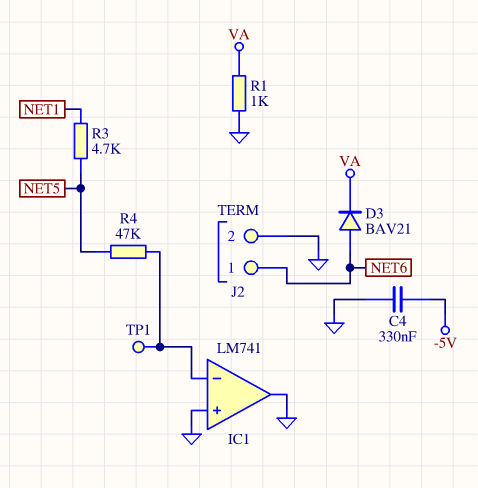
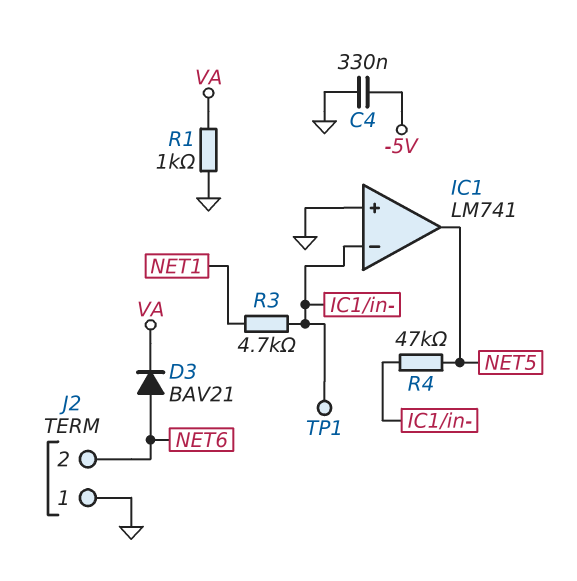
IC1 pin out: GND -> NET5
J2 pin 1: NET6 -> GND
J2 pin 2: GND -> NET6
R3: 4.7k (NET1, NET5) -> 4.7k (IC1/in-, NET1)

